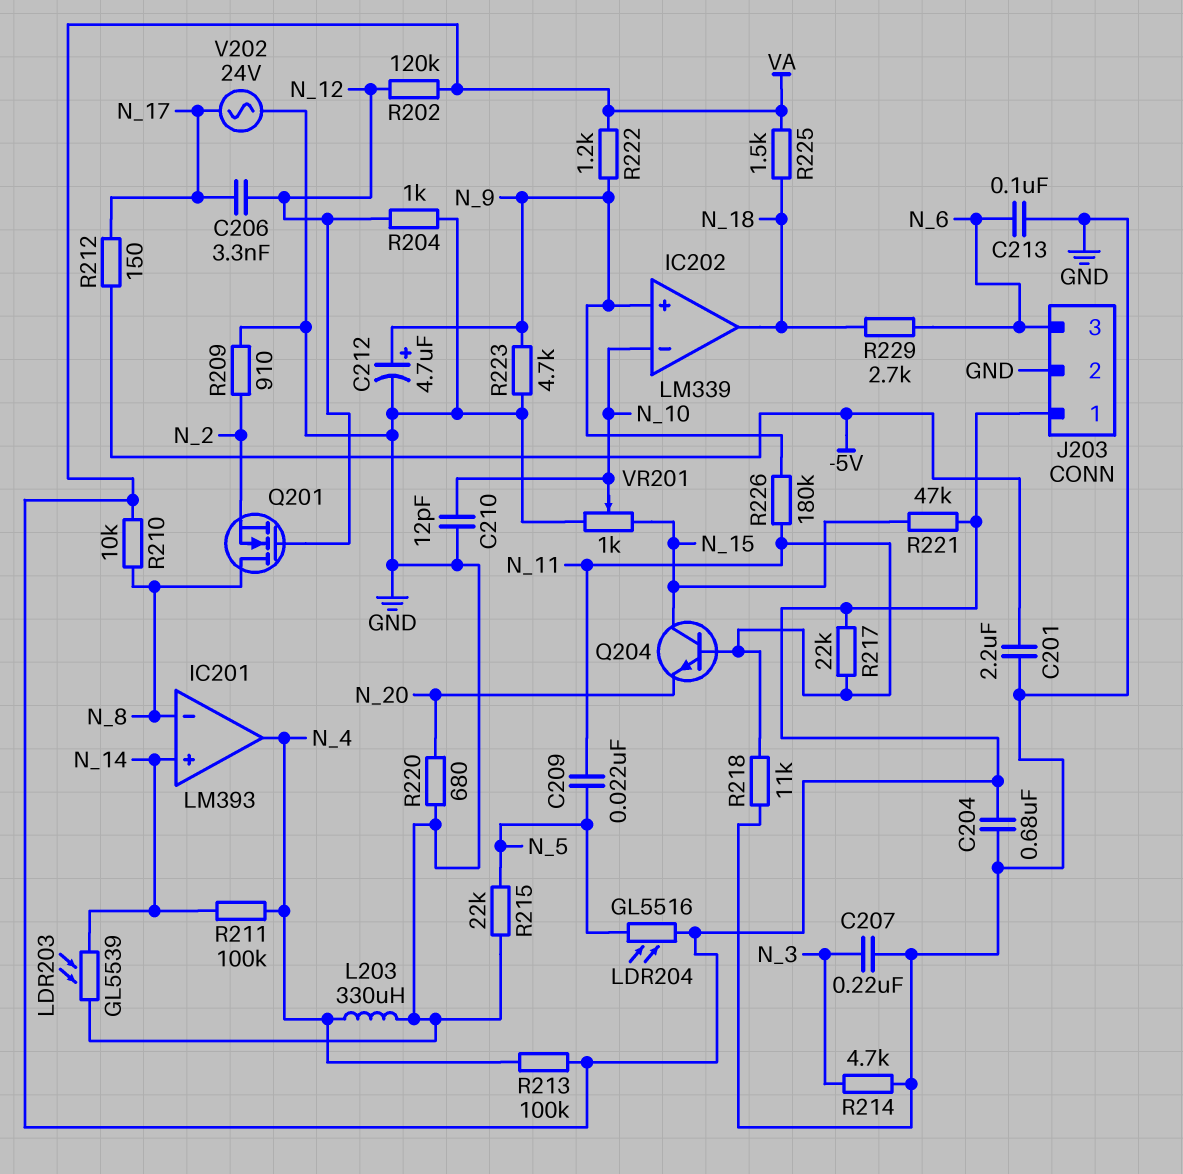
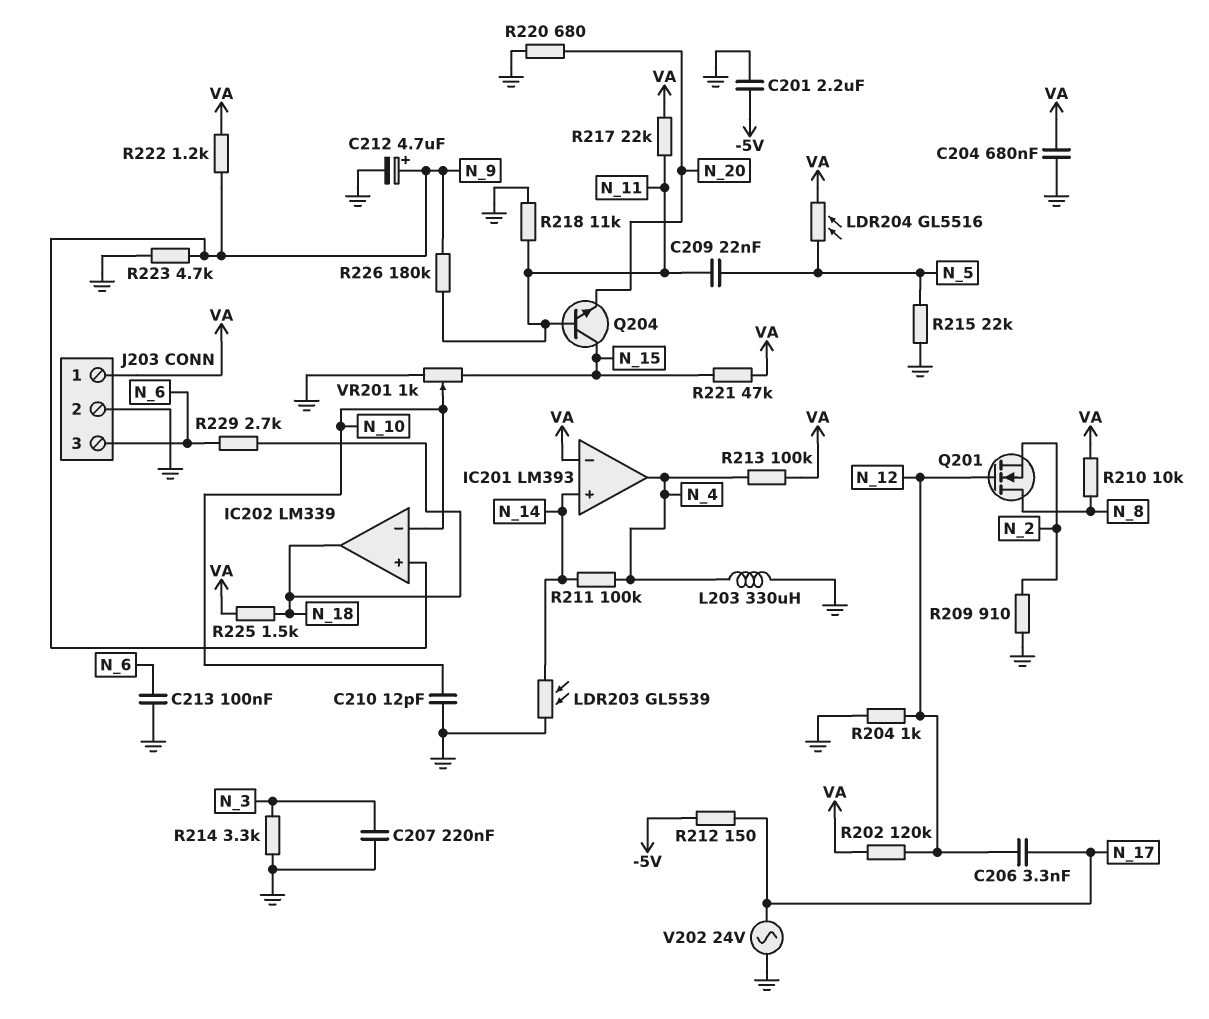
IC201 pin in-: N_8 -> VA
R214: 4.7k (GND, N_3) -> 3.3k (GND, N_3)

